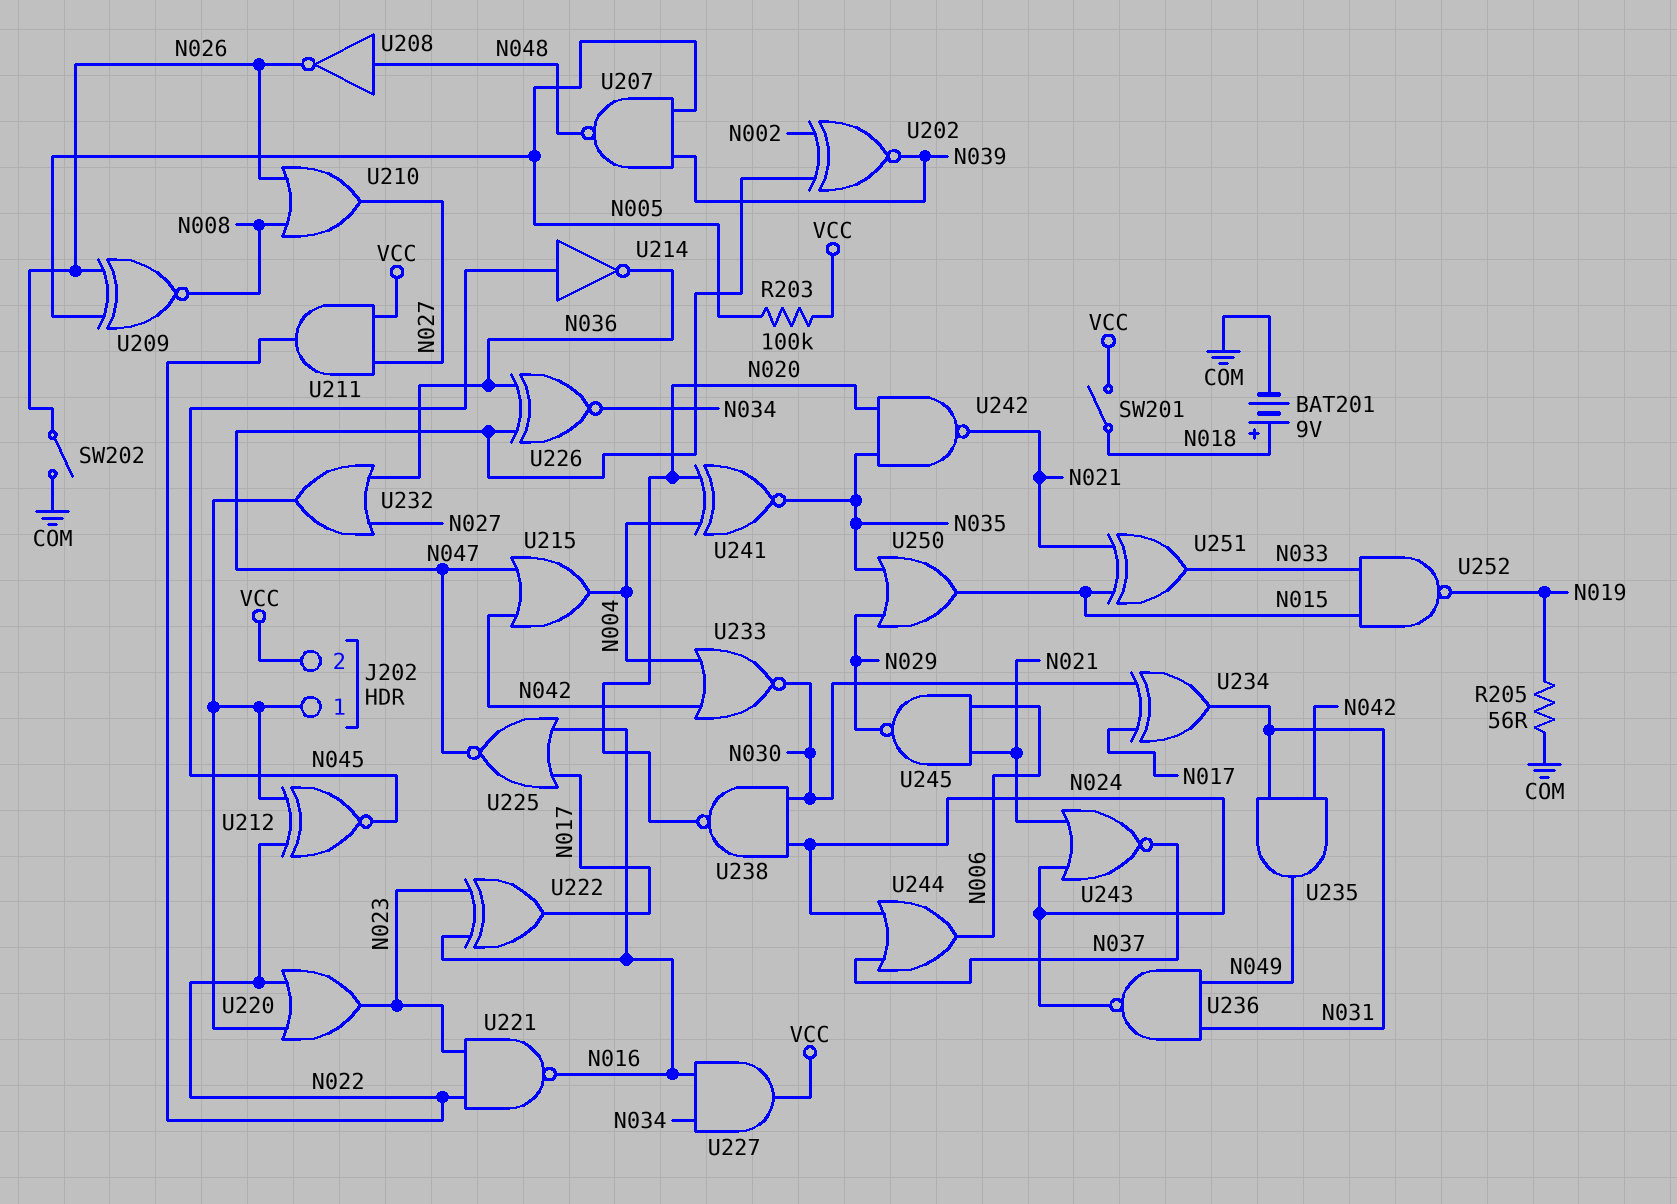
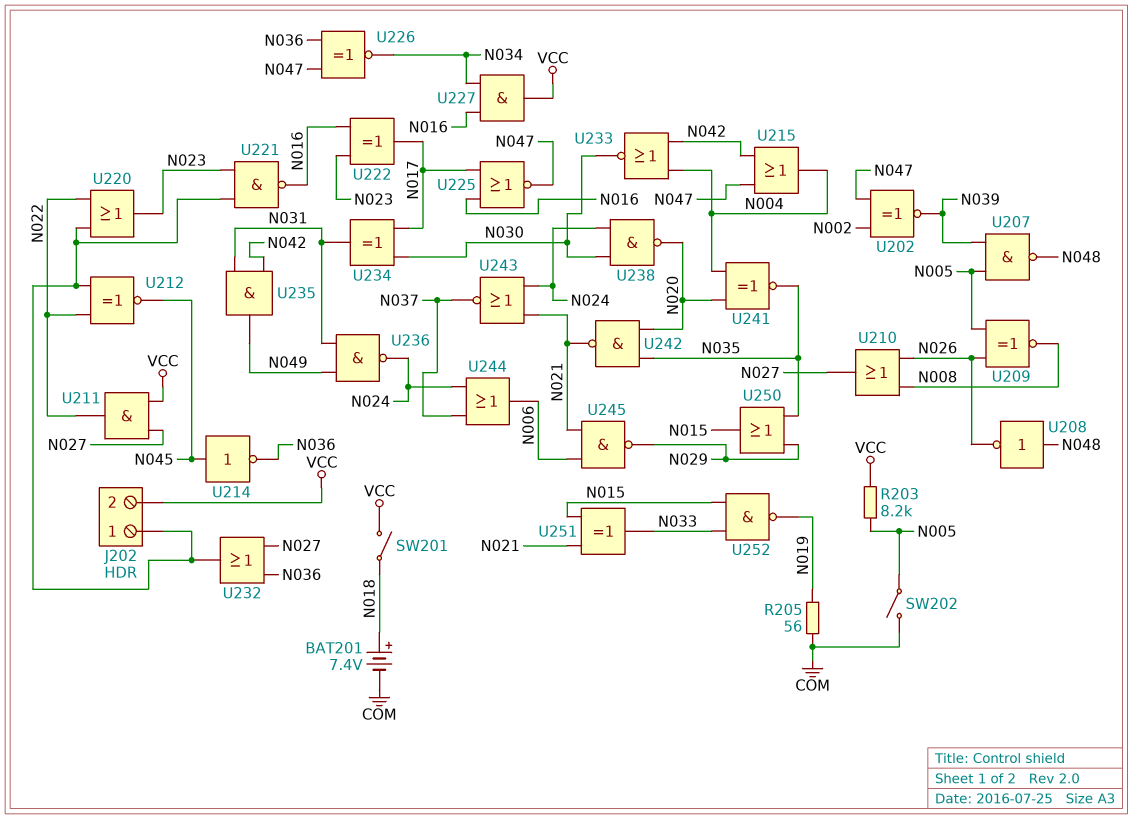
BAT201: 9V (plus N018, minus COM) -> 7.4V (plus N018, minus COM)
R203: 100k (N005, VCC) -> 8.2k (N005, VCC)
SW202: switch (COM, N026) -> switch (COM, N005)
U221: NAND (in N022, in N023, out N016) -> NAND (in J202/1, in N023, out N016)

